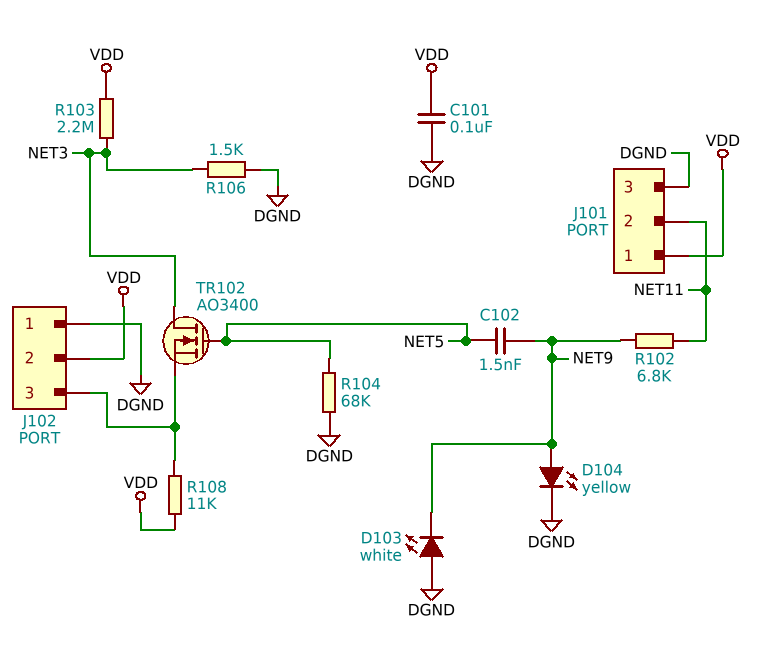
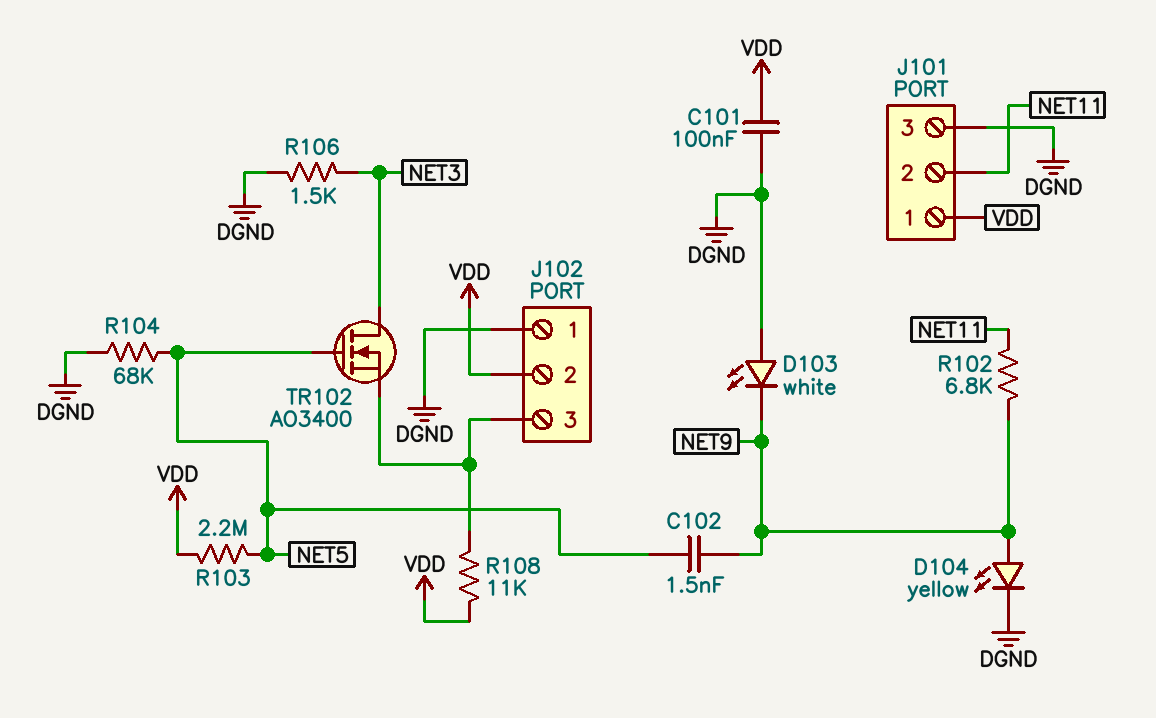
R103: 2.2M (NET3, VDD) -> 2.2M (NET5, VDD)

